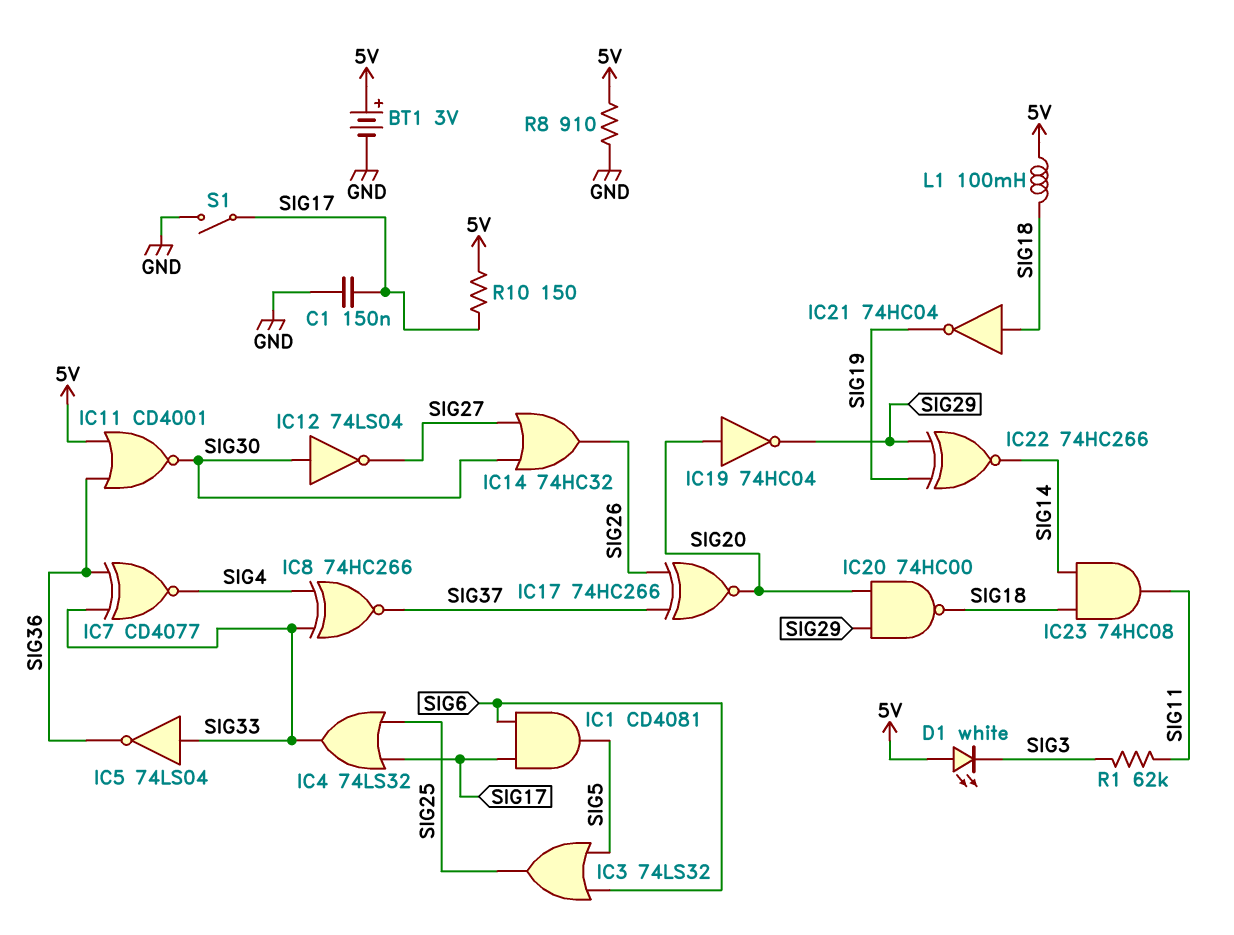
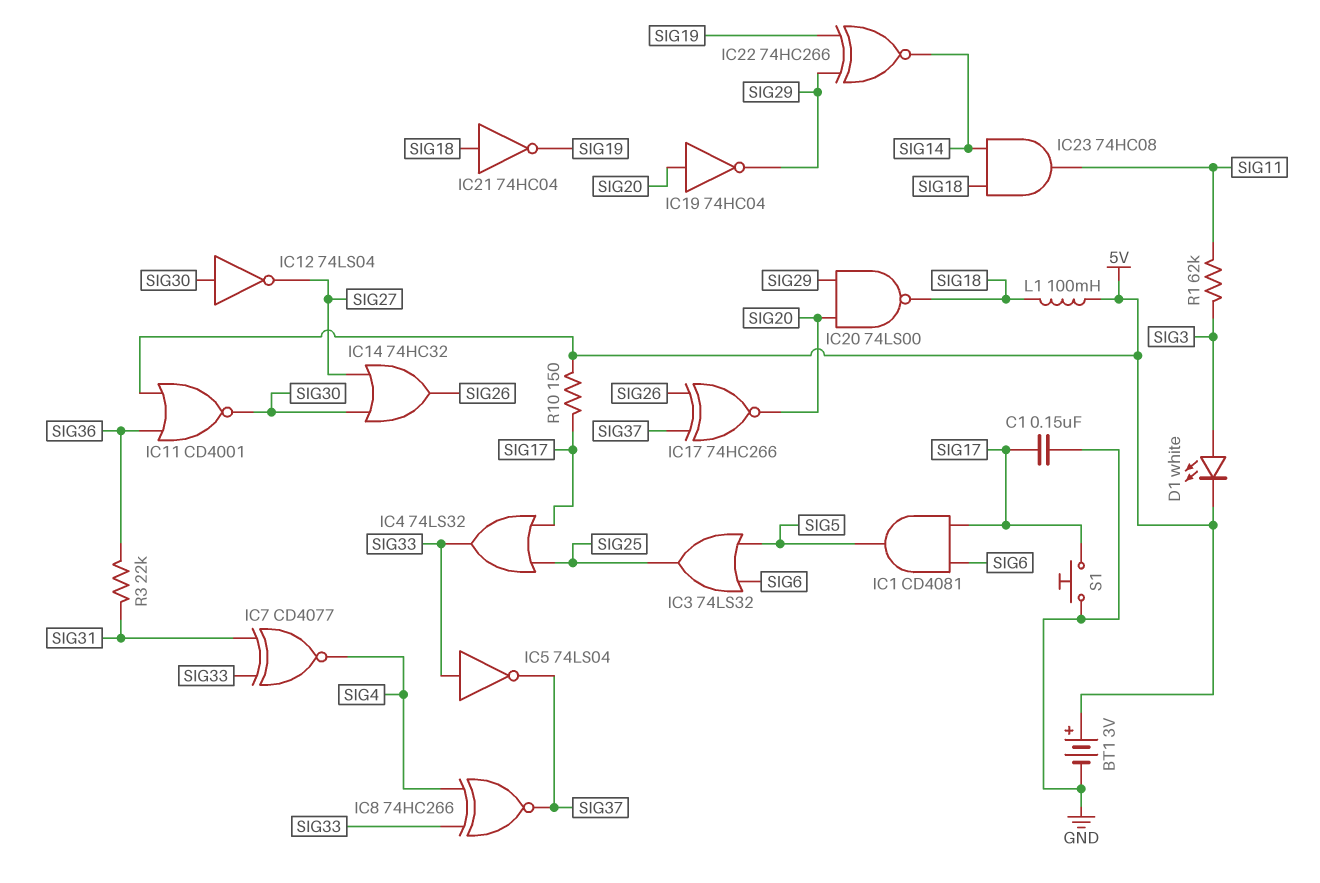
D1: LED white (A 5V, K SIG3) -> LED white (A SIG3, K 5V)
IC5: NOT 74LS04 (in SIG33, out SIG36) -> NOT 74LS04 (in SIG33, out SIG37)
IC7: XNOR CD4077 (in SIG33, in SIG36, out SIG4) -> XNOR CD4077 (in SIG31, in SIG33, out SIG4)
IC20: NAND 74HC00 (in SIG20, in SIG29, out SIG18) -> NAND 74LS00 (in SIG20, in SIG29, out SIG18)
R3: none -> 22k (SIG31, SIG36)
R8: 910 (5V, GND) -> none
S1: switch (GND, SIG17) -> button (GND, SIG17)

